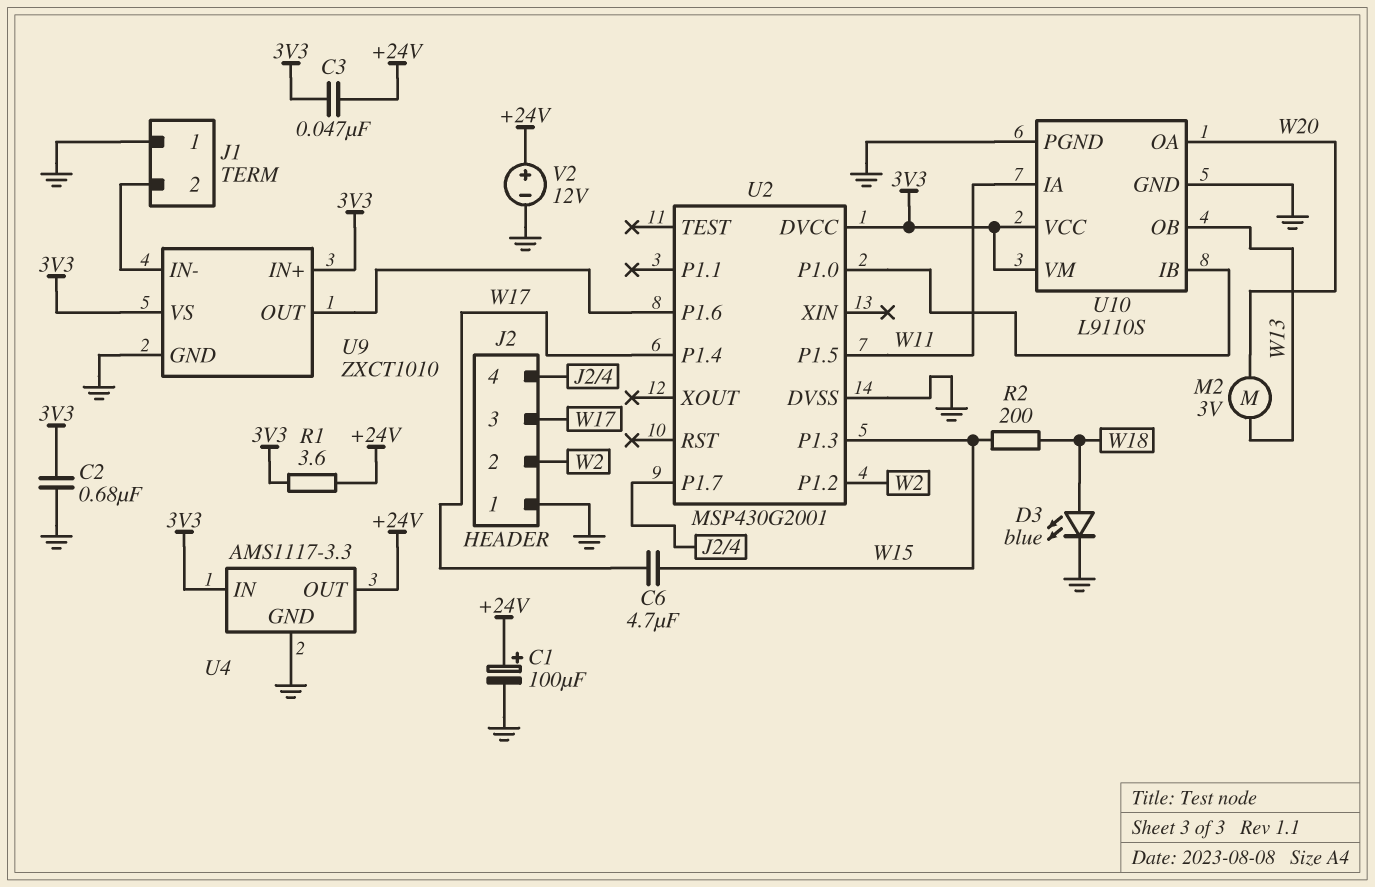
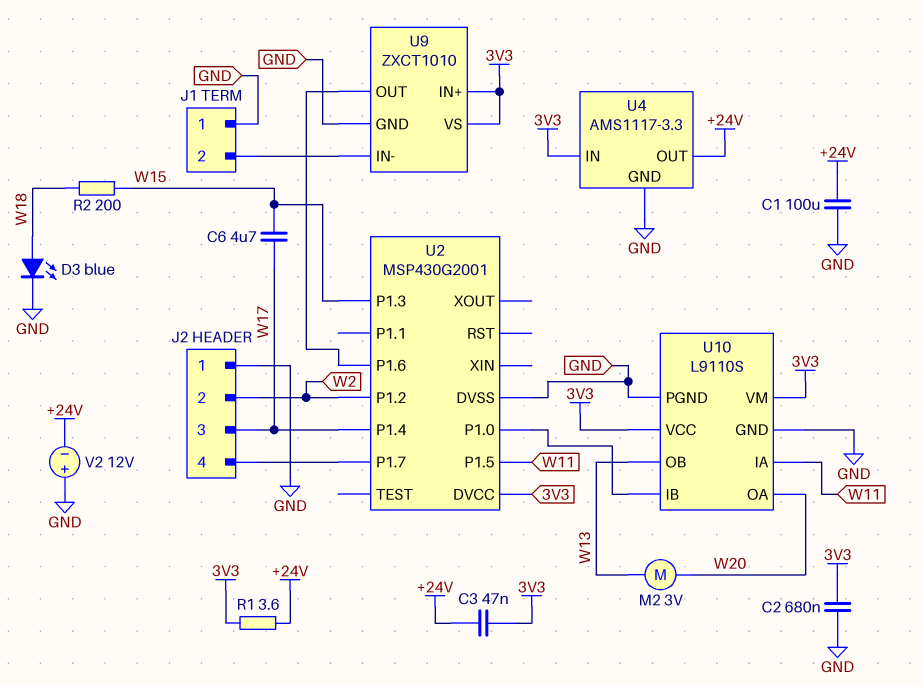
C1: 100uF (plus +24V, minus GND) -> 100uF (+24V, GND)
V2: 12V (plus +24V, minus GND) -> 12V (plus GND, minus +24V)

